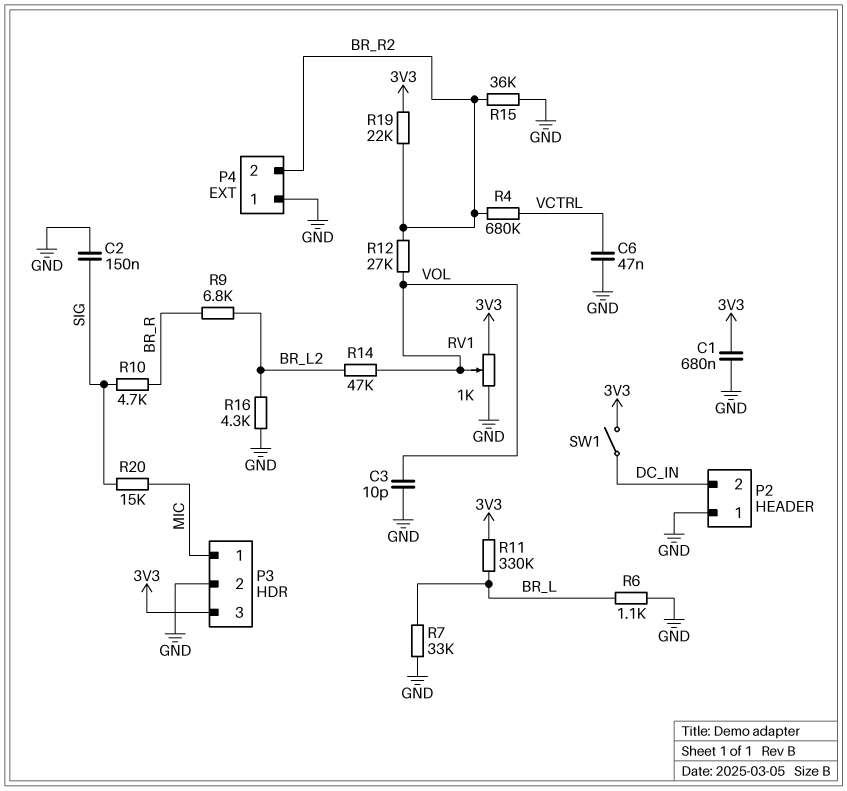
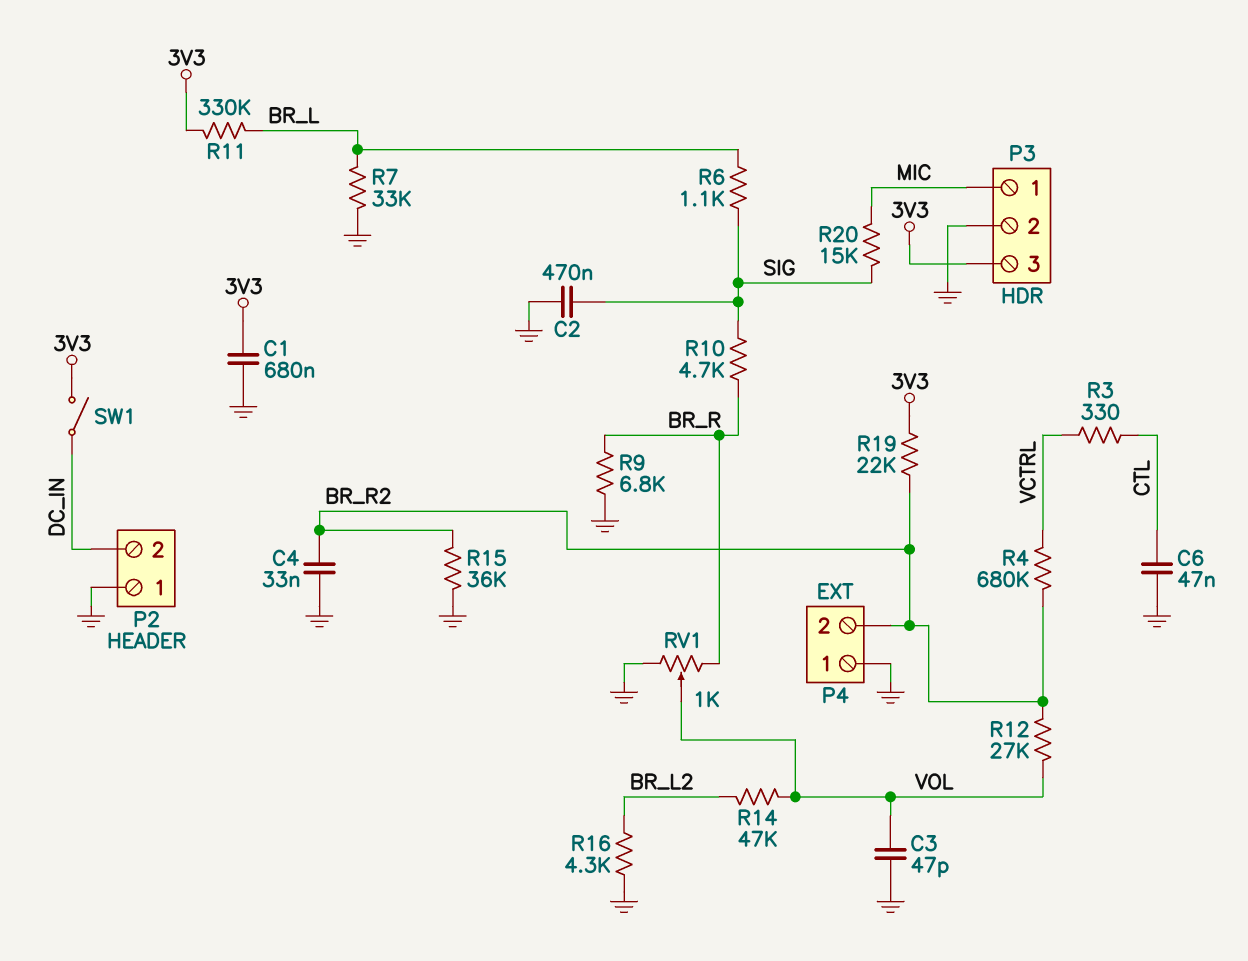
C2: 150nF (GND, SIG) -> 470nF (GND, SIG)
C3: 10pF (GND, VOL) -> 47pF (GND, VOL)
C4: none -> 33nF (BR_R2, GND)
C6: 47nF (GND, VCTRL) -> 47nF (CTL, GND)
R3: none -> 330 (CTL, VCTRL)
R6: 1.1k (BR_L, GND) -> 1.1k (BR_L, SIG)
R9: 6.8k (BR_L2, BR_R) -> 6.8k (BR_R, GND)
RV1: 1k (3V3, GND, wiper VOL) -> 1k (BR_R, GND, wiper VOL)

